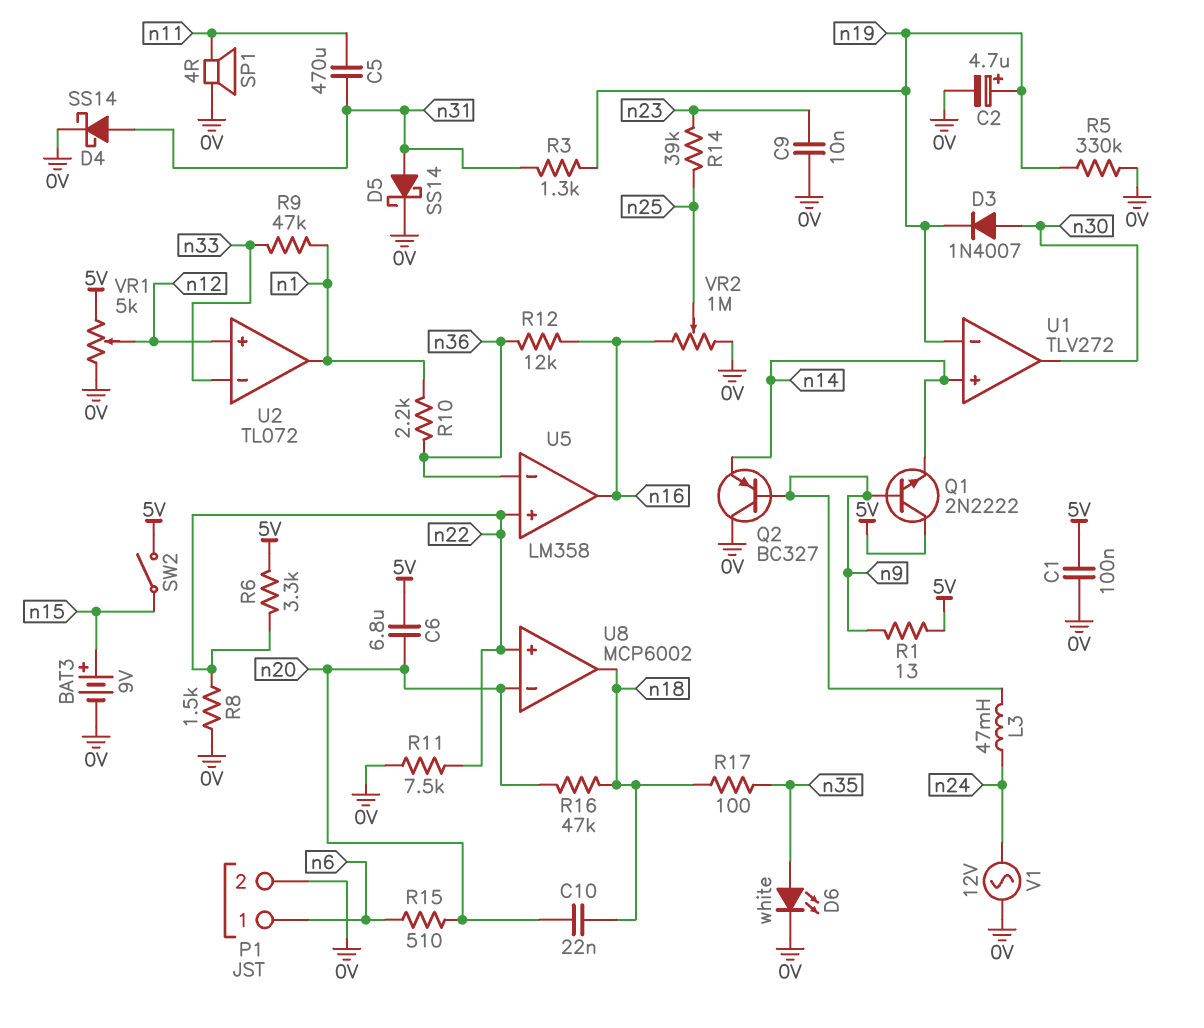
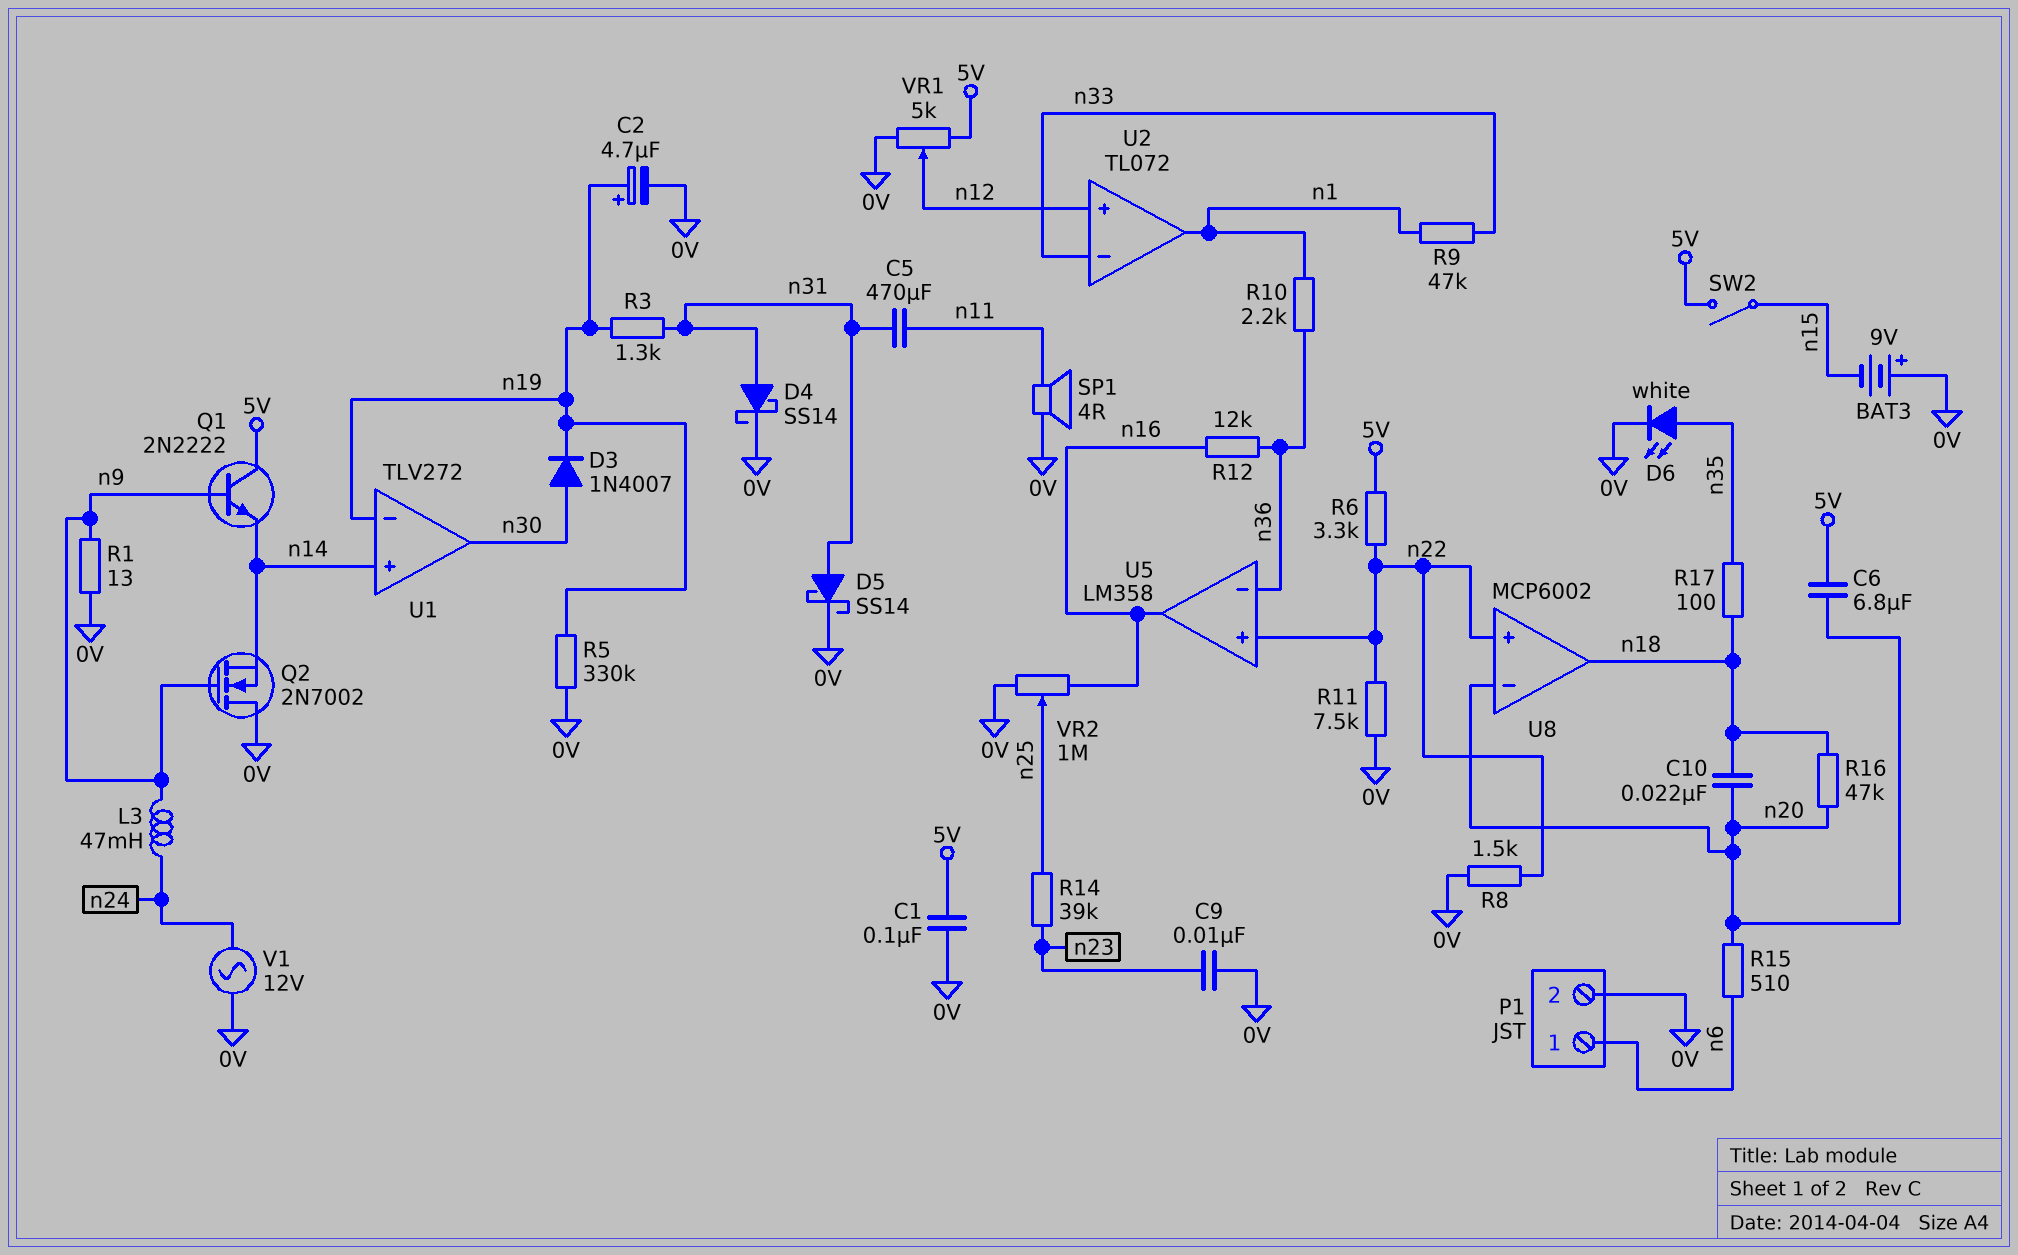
BAT3: 9V (plus n15, minus 0V) -> 9V (plus 0V, minus n15)
Q2: PNP BC327 (B n9, C 0V, E n14) -> NMOS 2N7002 (G n9, D 0V, S n14)
R1: 13 (5V, n9) -> 13 (0V, n9)

